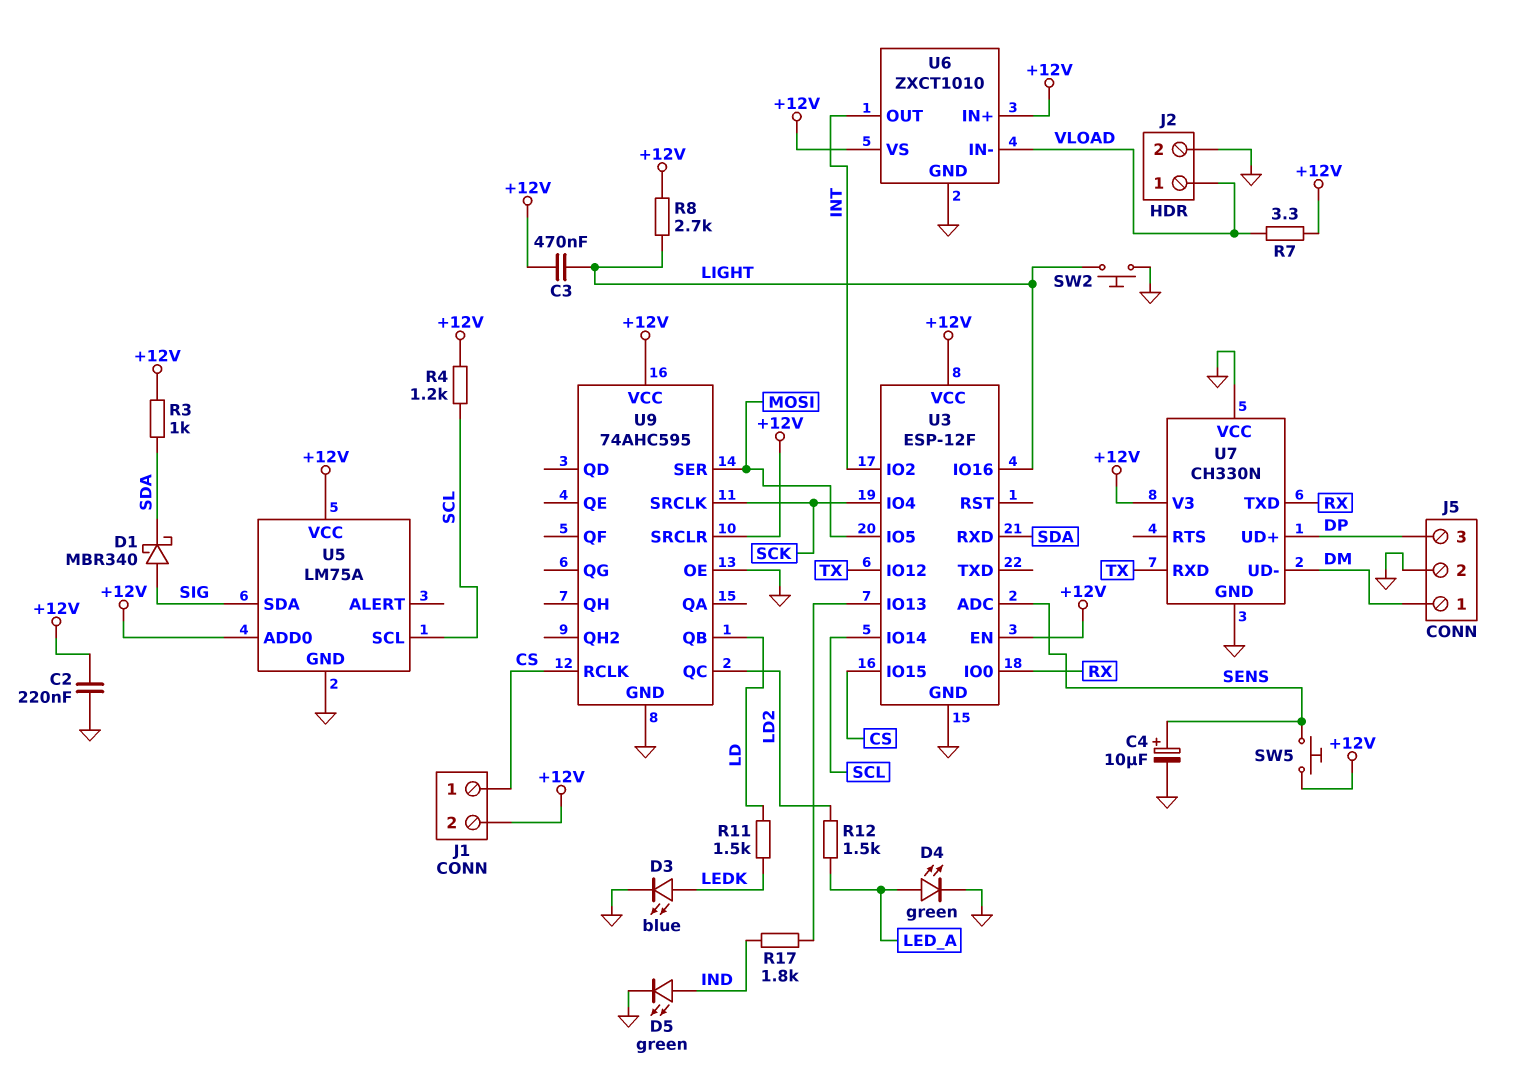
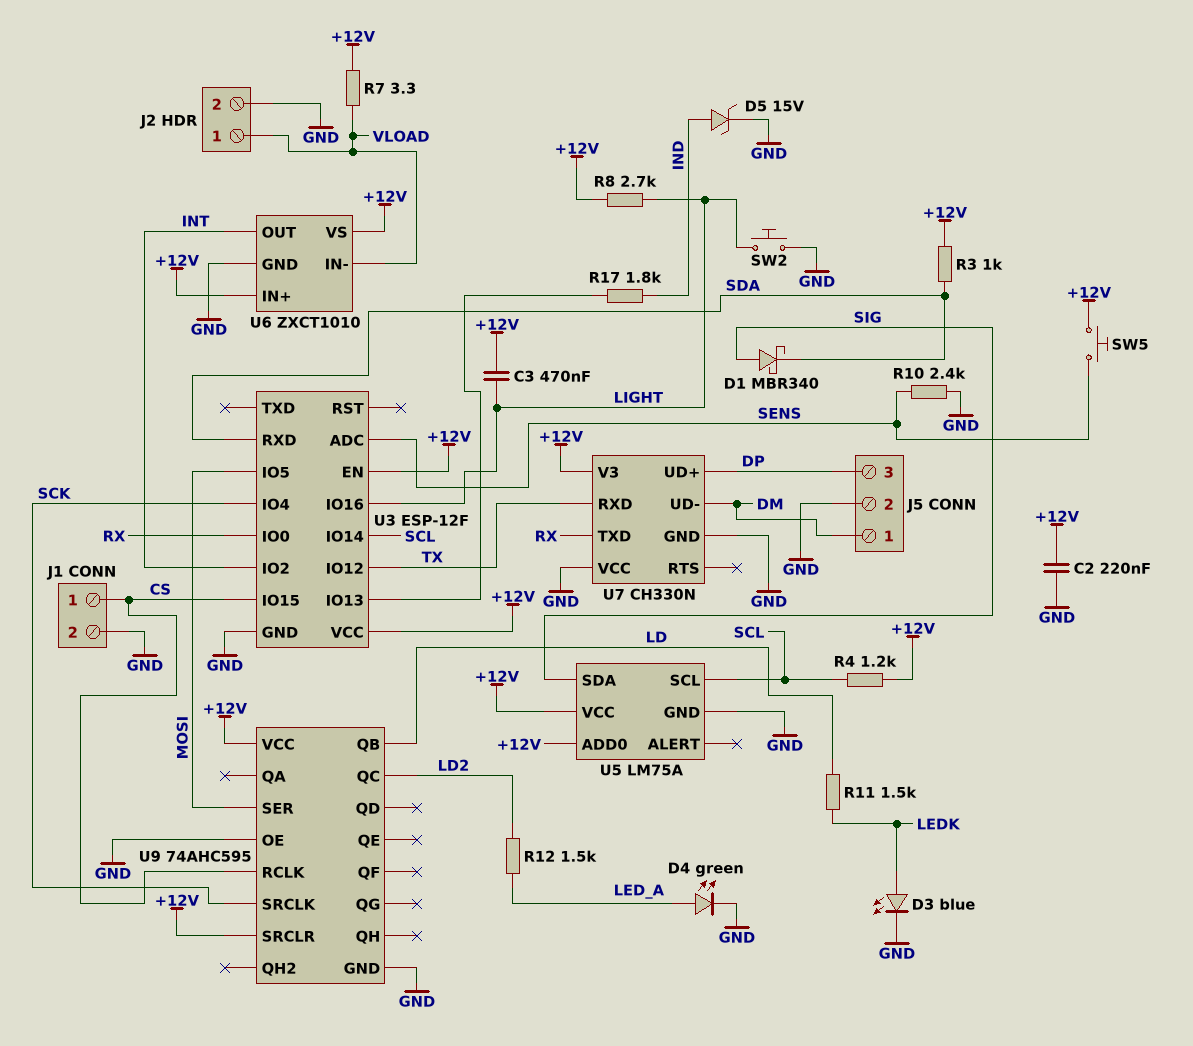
C4: 10uF (plus SENS, minus GND) -> none
D5: LED green (A IND, K GND) -> zener 15V (A IND, K GND)
J1 pin 2: +12V -> GND
R10: none -> 2.4k (GND, SENS)

